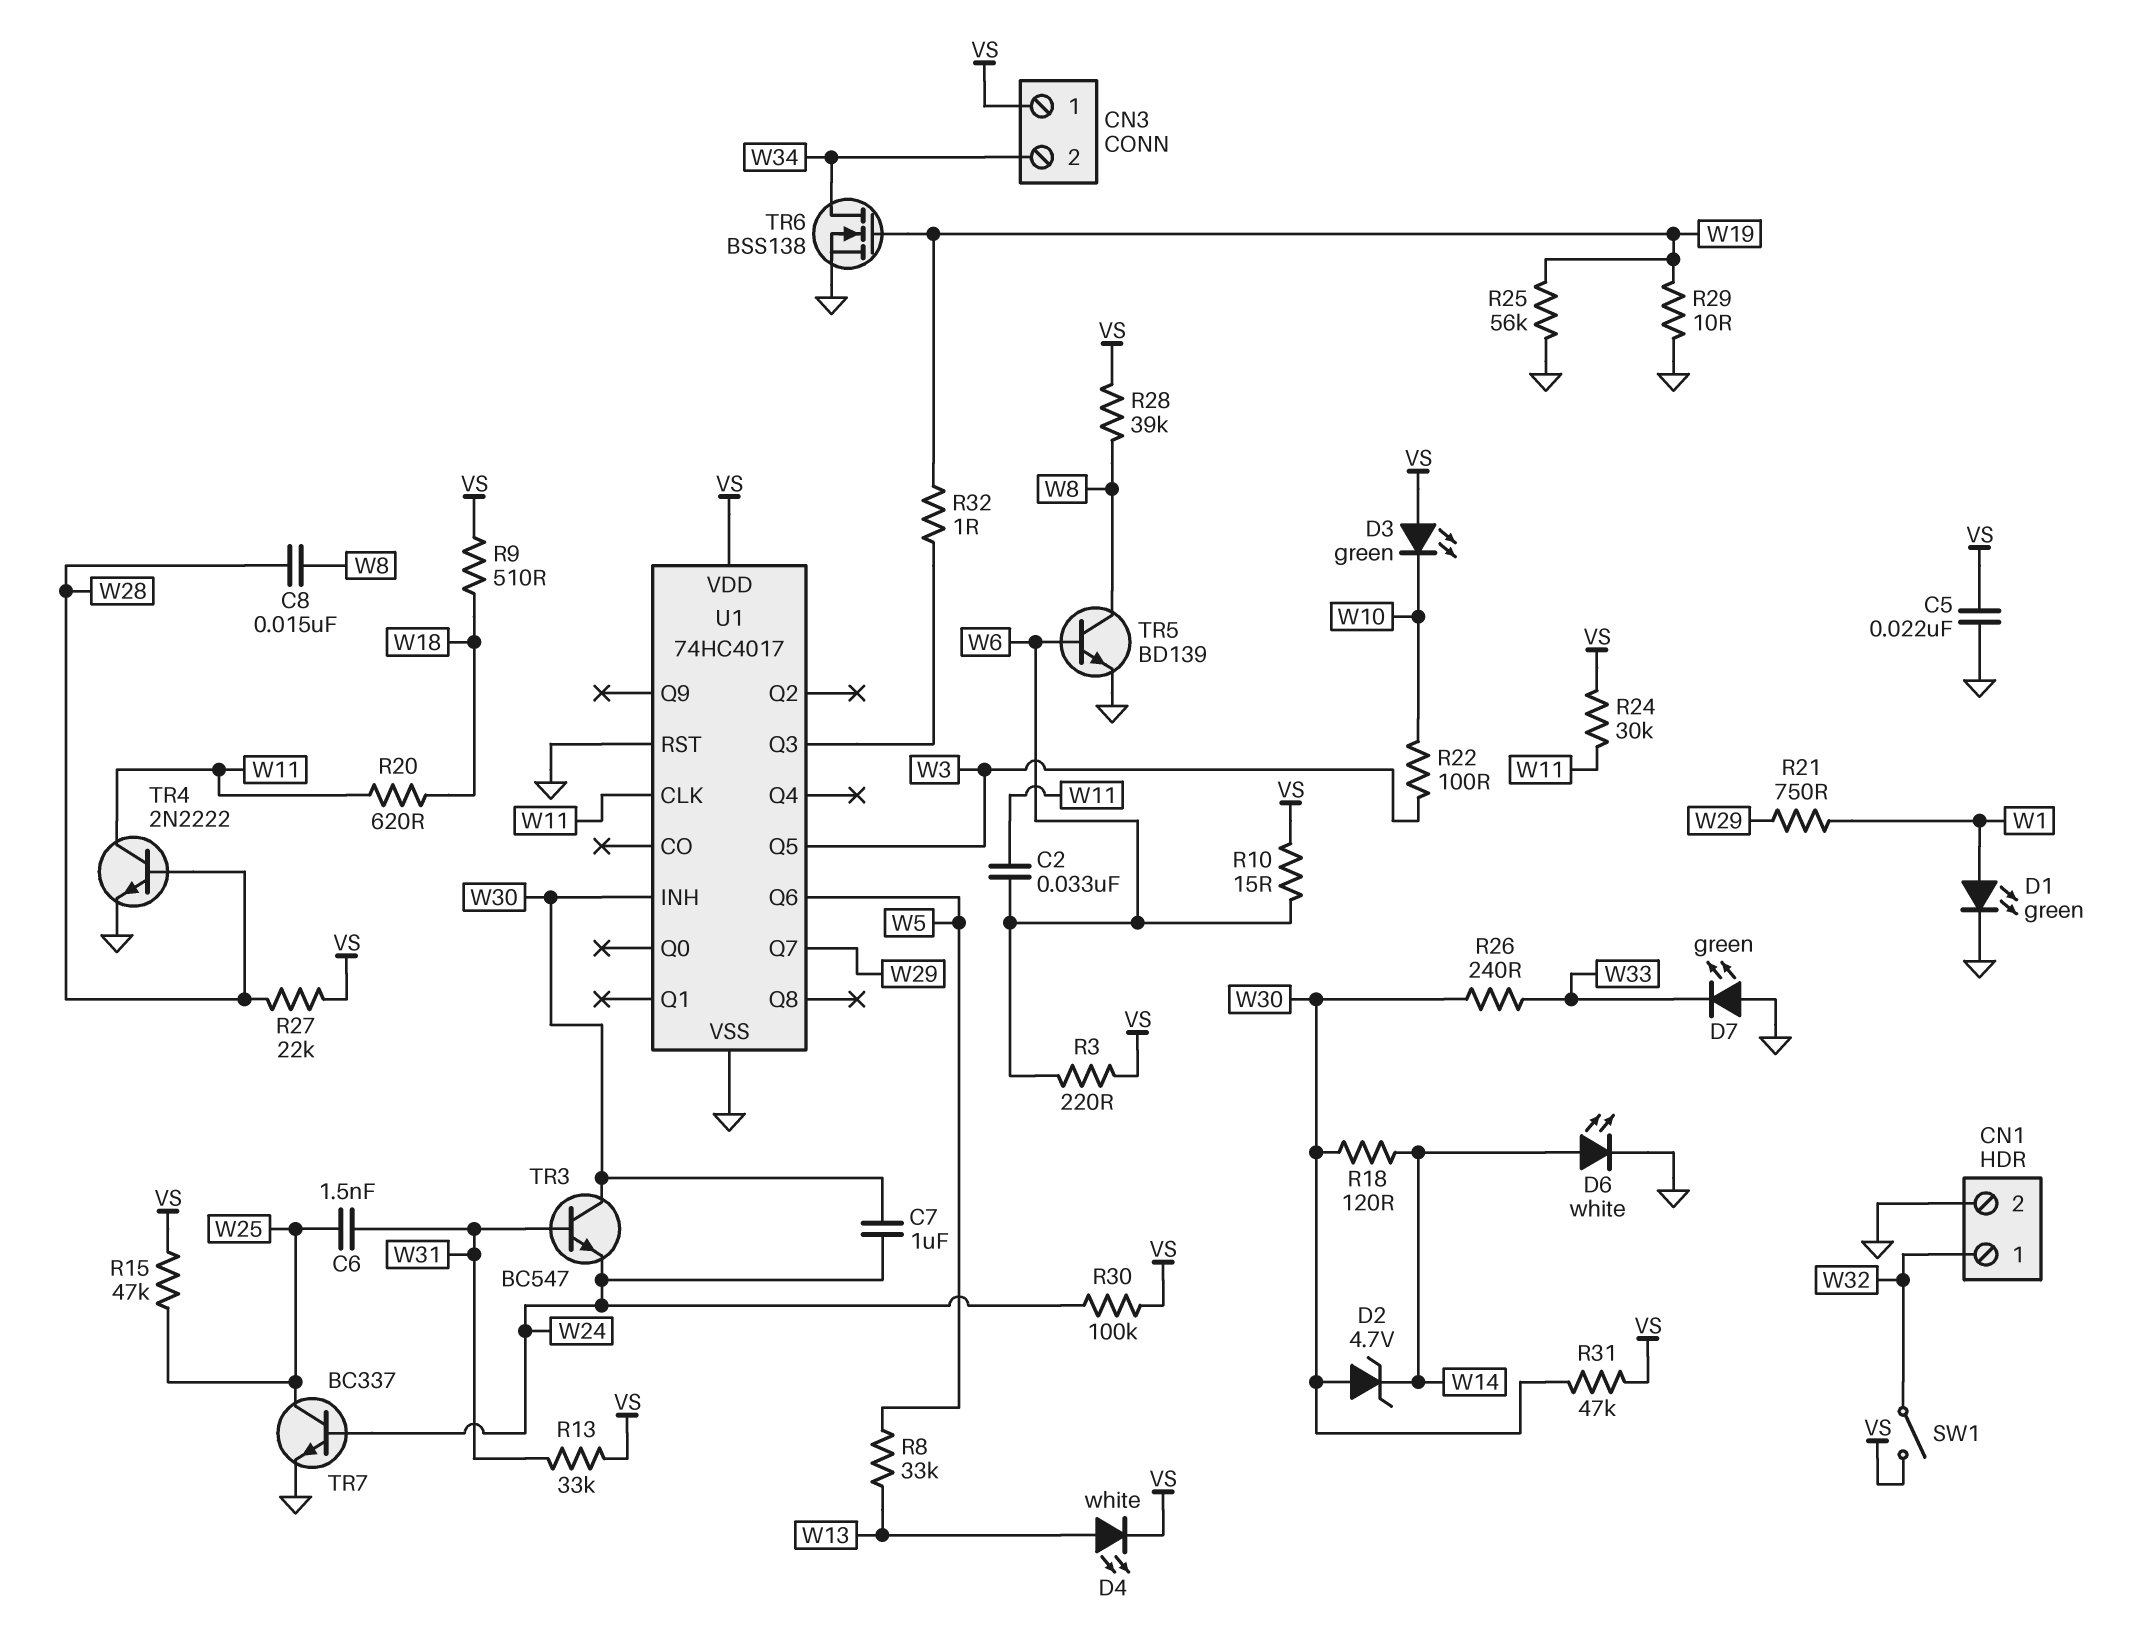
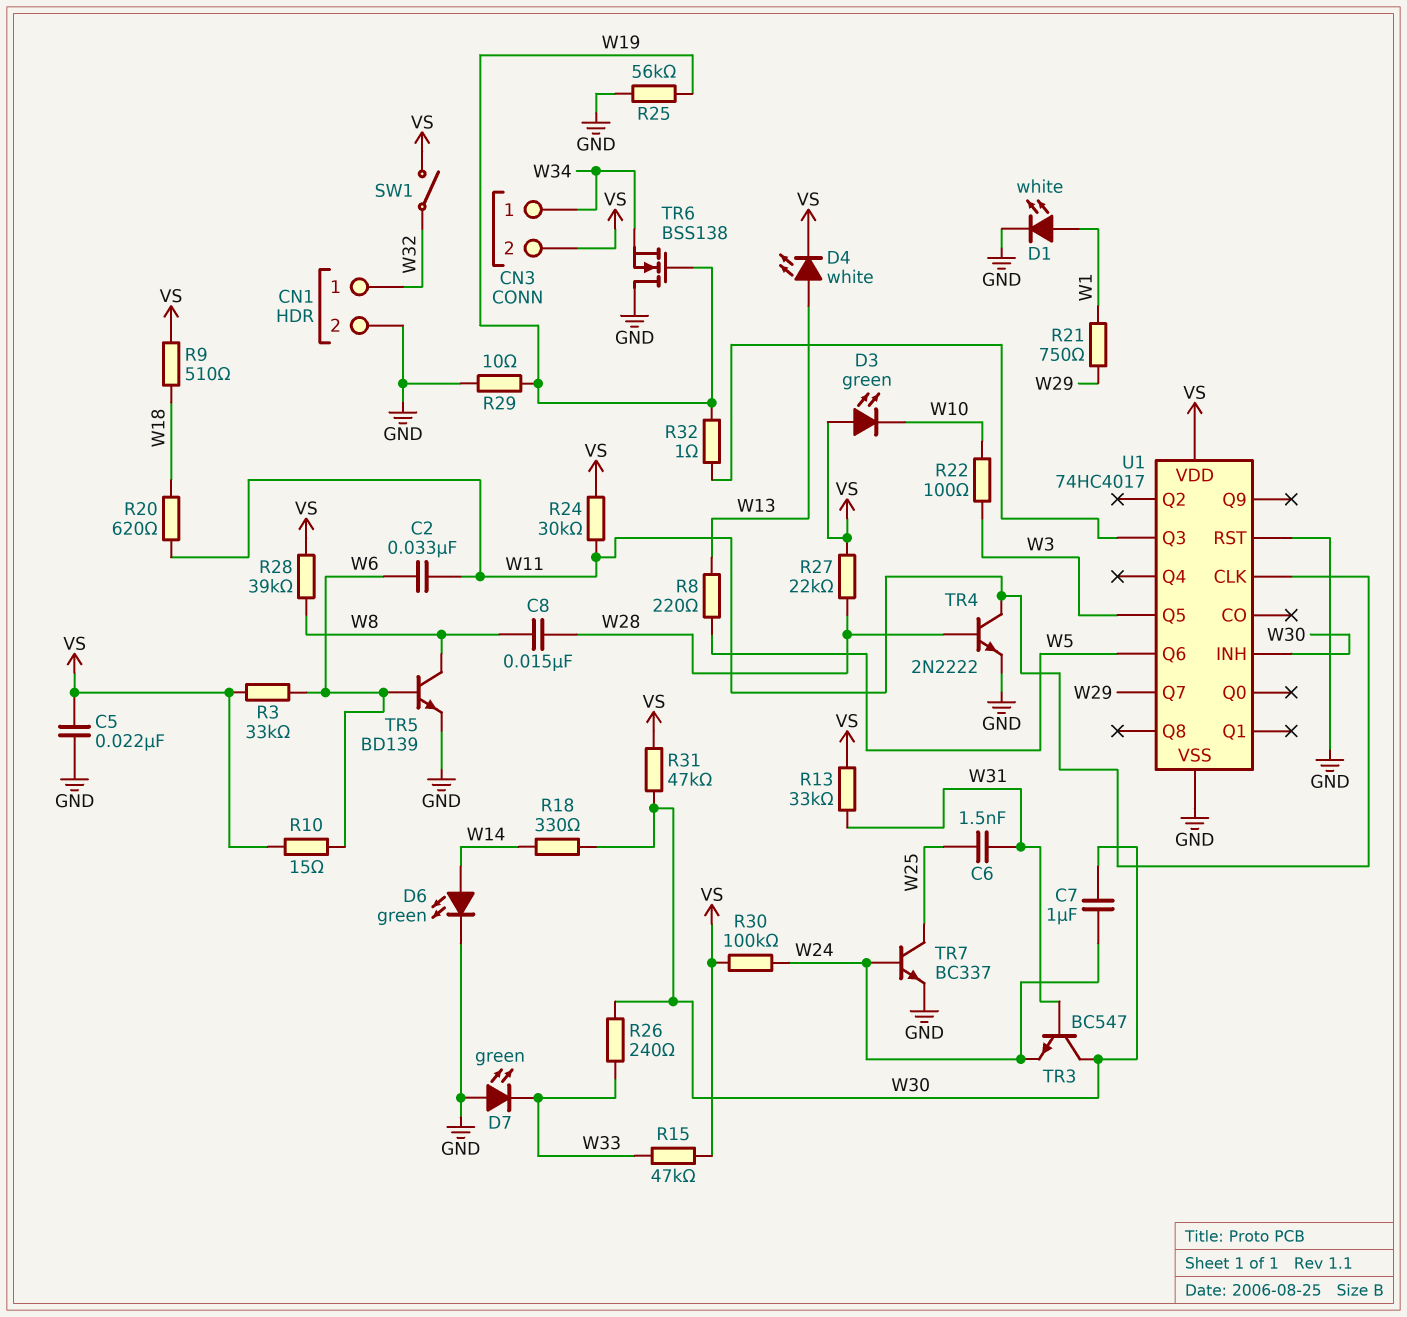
CN3 pin 1: VS -> W34
CN3 pin 2: W34 -> VS
D1: LED green (A W1, K GND) -> LED white (A W1, K GND)
D2: zener 4.7V (A W30, K W14) -> none
D6: LED white (A W14, K GND) -> LED green (A W14, K GND)
R3: 220 (VS, W6) -> 33k (VS, W6)
R8: 33k (W5, W13) -> 220 (W5, W13)
R15: 47k (VS, W25) -> 47k (VS, W33)
R18: 120 (W14, W30) -> 330 (W14, W30)
TR6: NMOS BSS138 (G W19, D W34, S GND) -> NMOS BSS138 (G W19, D GND, S W34)

